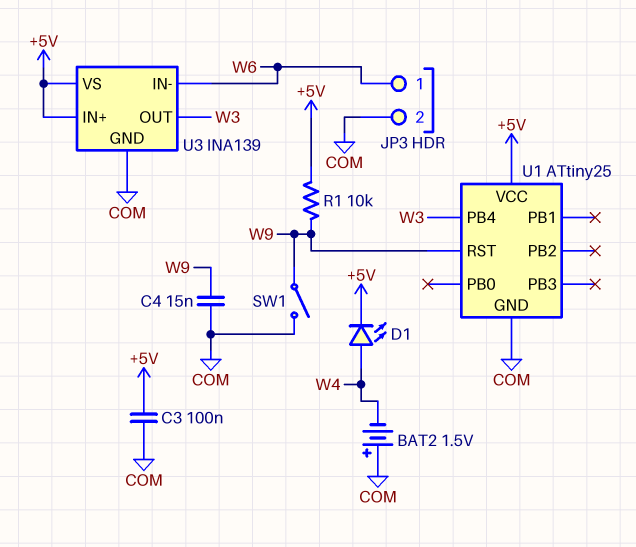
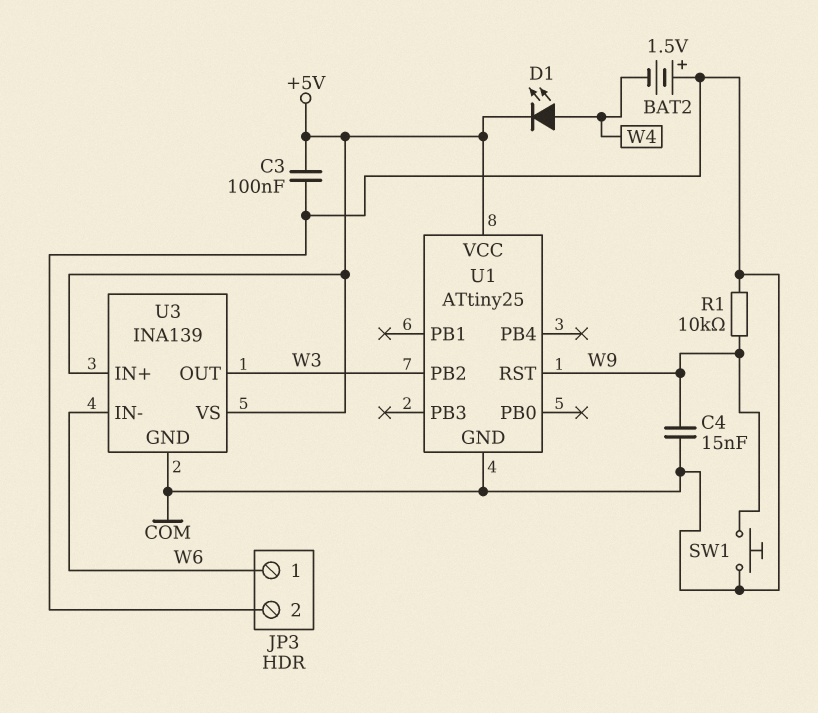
R1: 10k (+5V, W9) -> 10k (COM, W9)
SW1: switch (COM, W9) -> button (COM, W9)
U1 pin PB2: none -> W3
U1 pin PB4: W3 -> none

